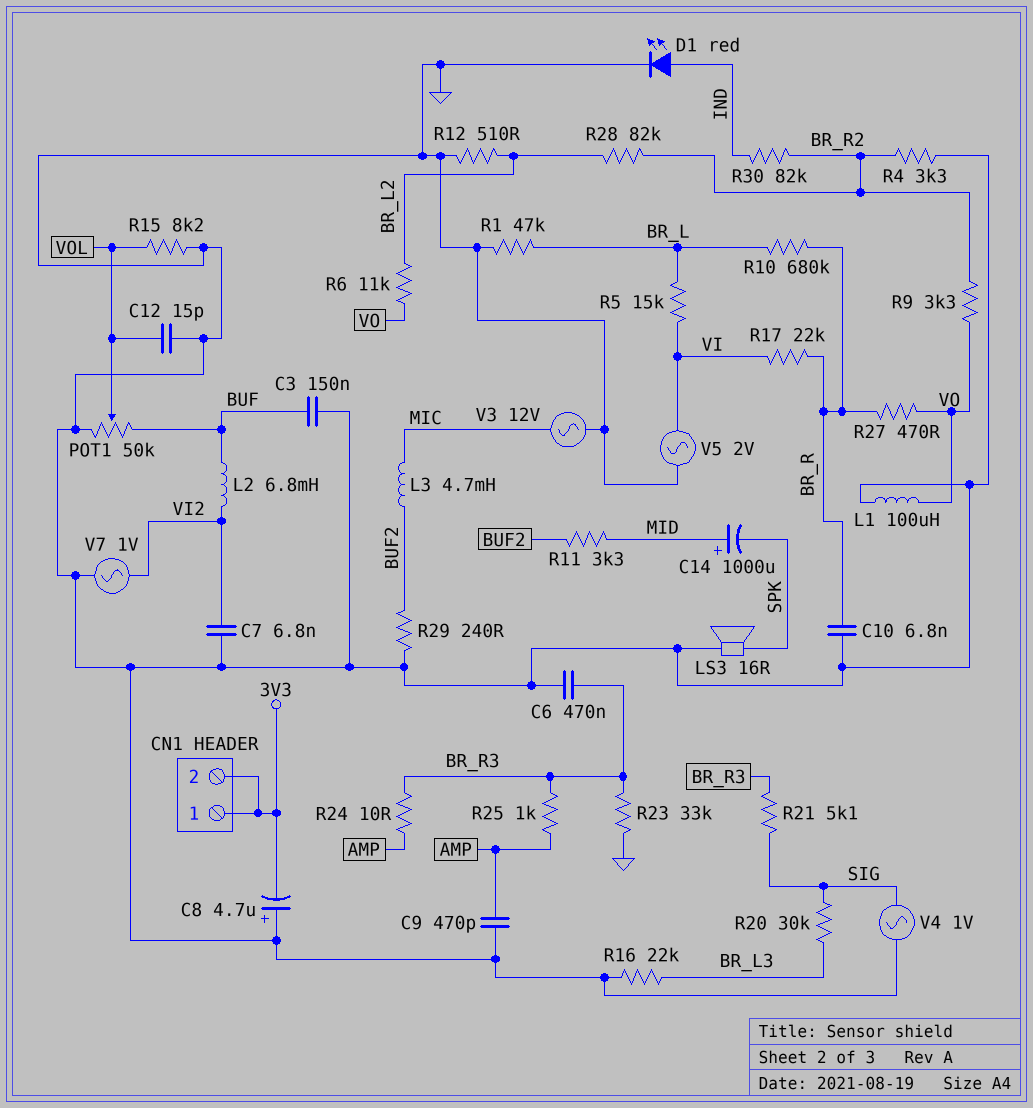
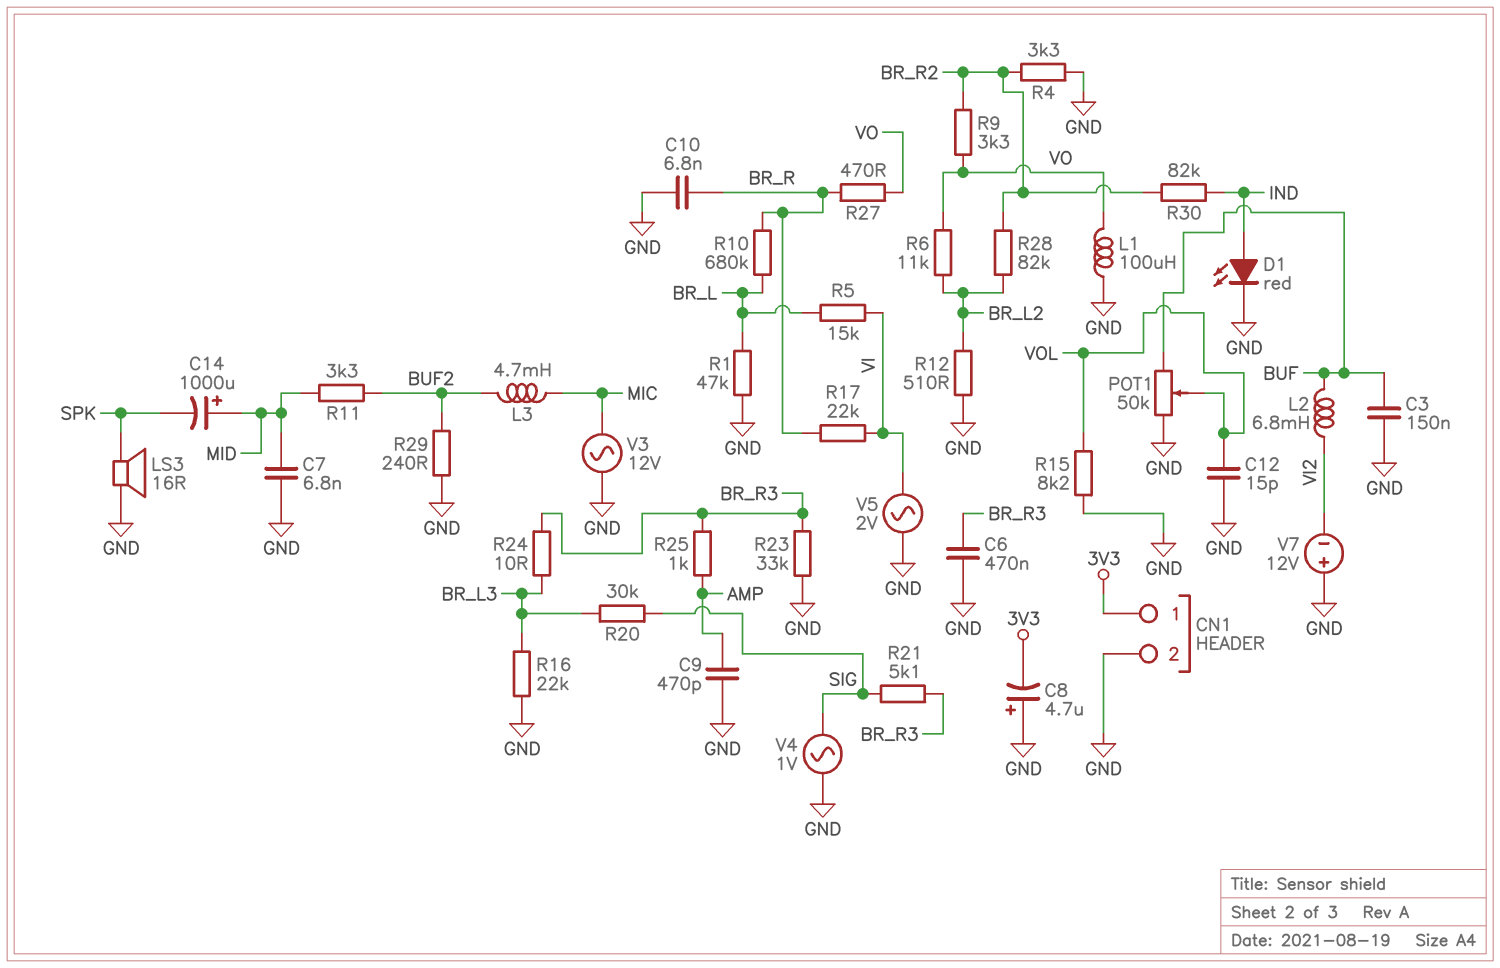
C7: 6.8nF (GND, VI2) -> 6.8nF (GND, MID)
CN1 pin 2: 3V3 -> GND
R24: 10 (AMP, BR_R3) -> 10 (BR_L3, BR_R3)
V7: AC 1V (GND, VI2) -> 12V (plus GND, minus VI2)

